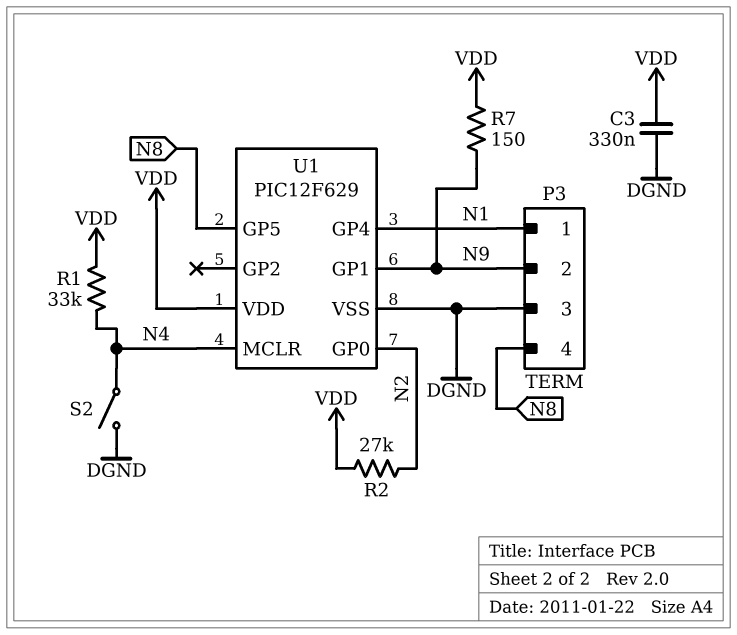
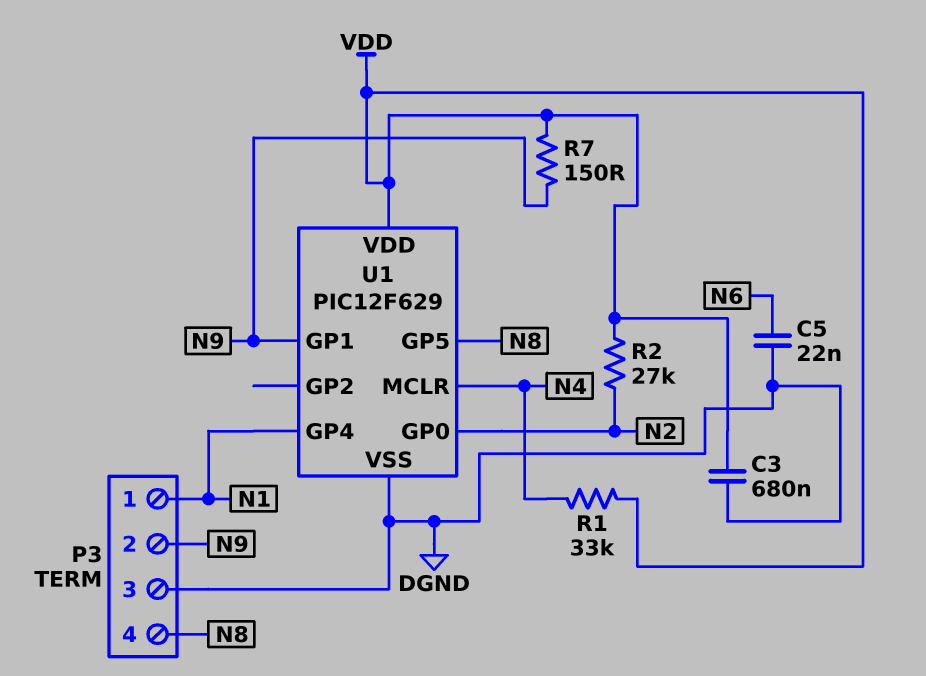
C3: 330nF (DGND, VDD) -> 680nF (DGND, VDD)
C5: none -> 22nF (DGND, N6)
S2: switch (DGND, N4) -> none

